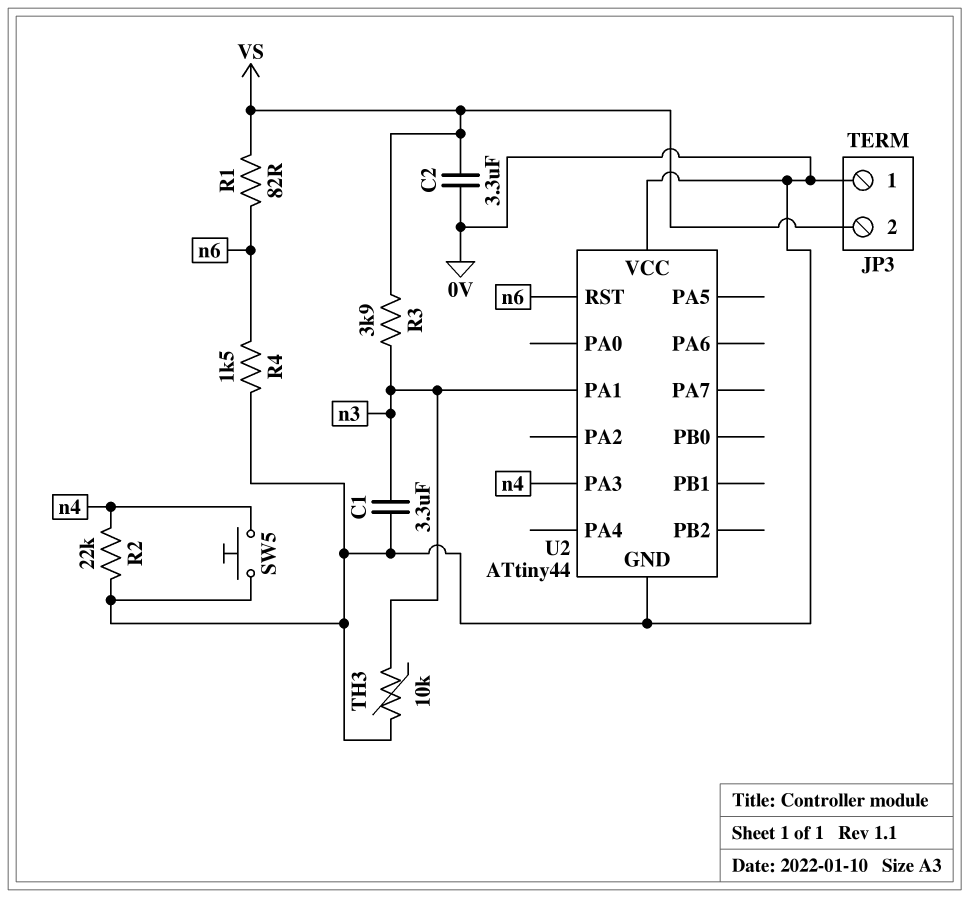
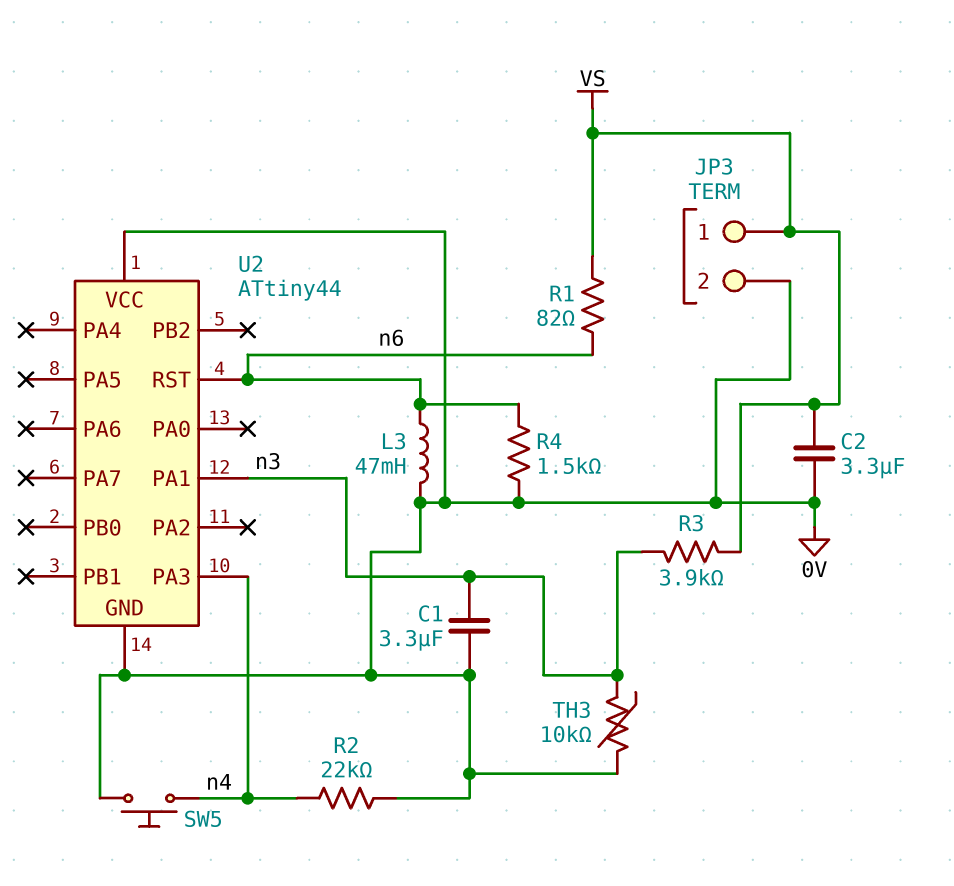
JP3 pin 1: 0V -> VS
JP3 pin 2: VS -> 0V
L3: none -> 47mH (0V, n6)

